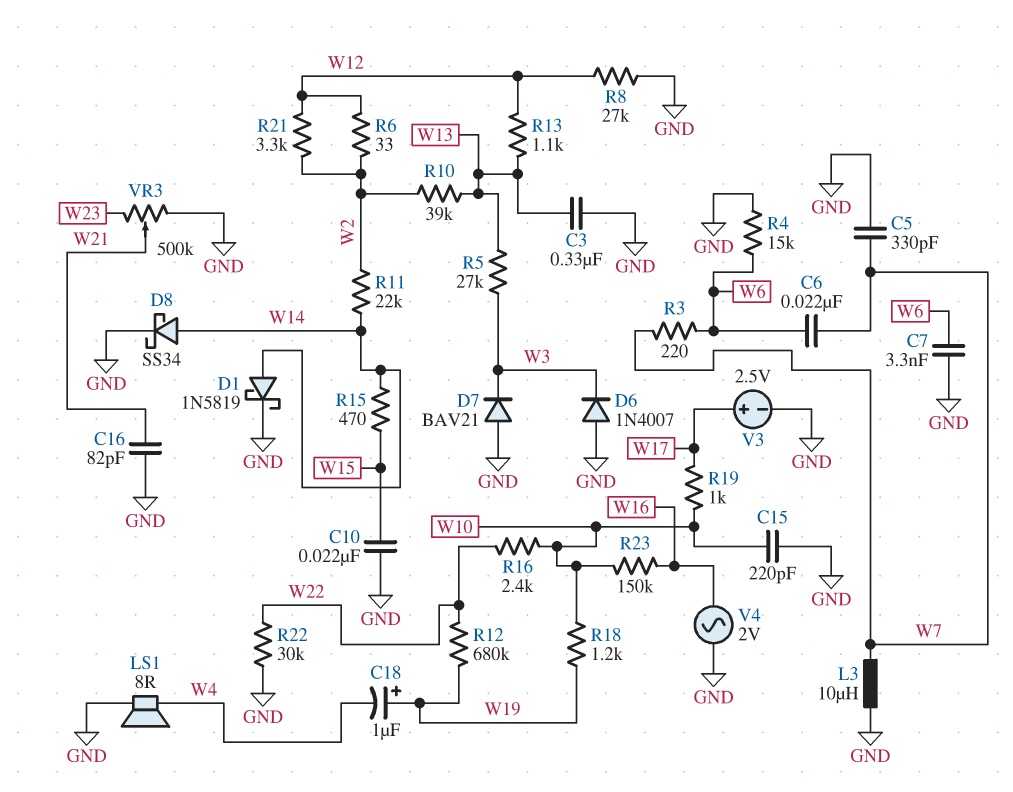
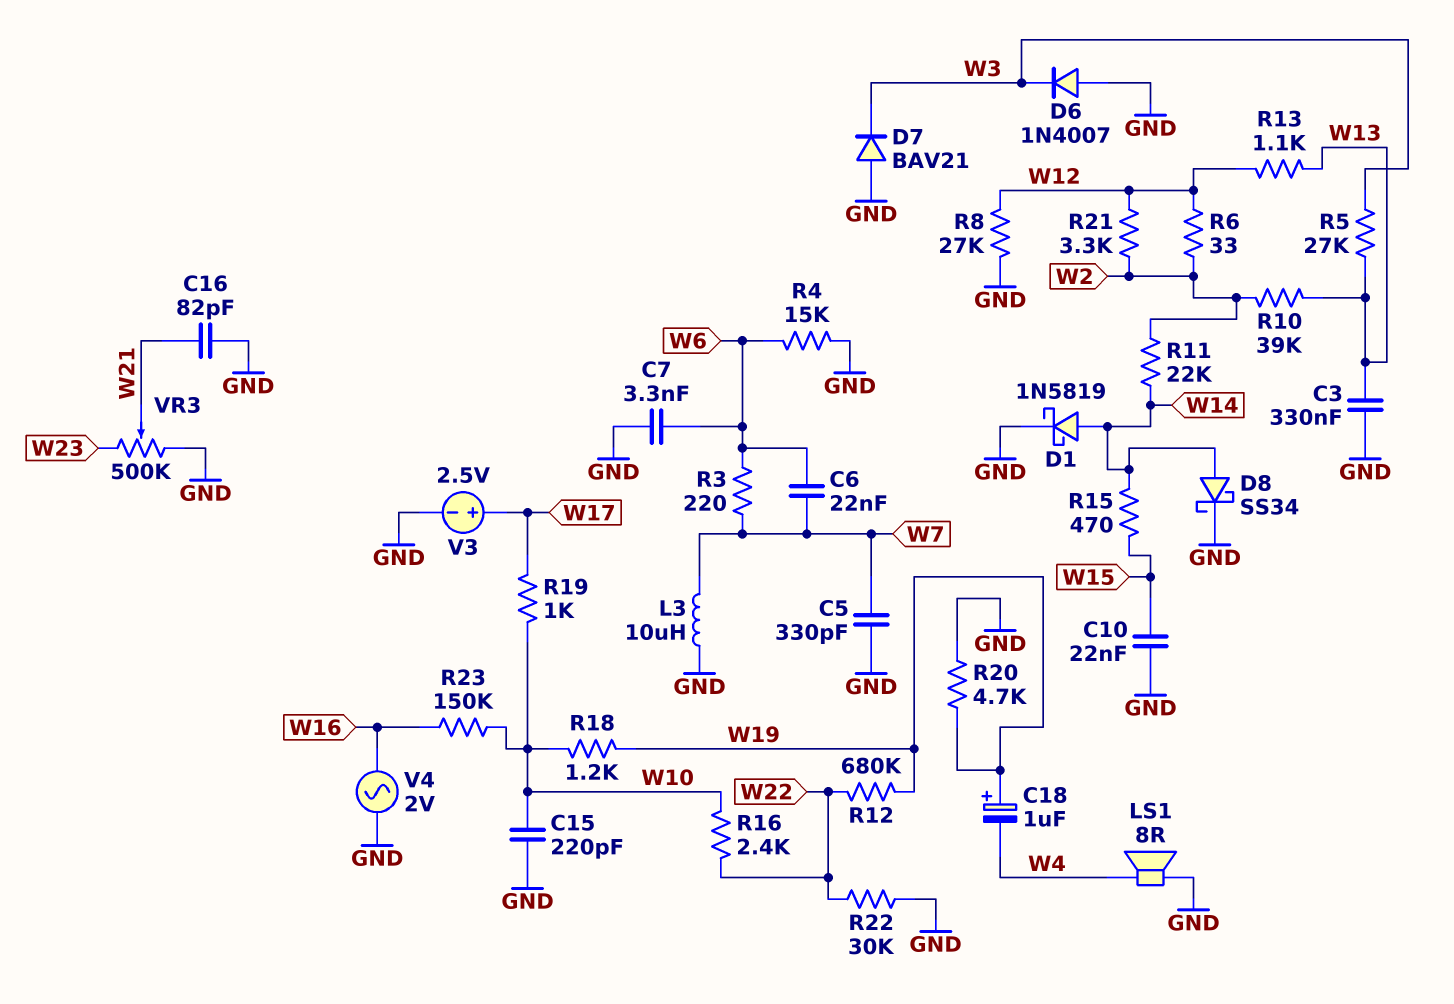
R20: none -> 4.7k (GND, W19)

